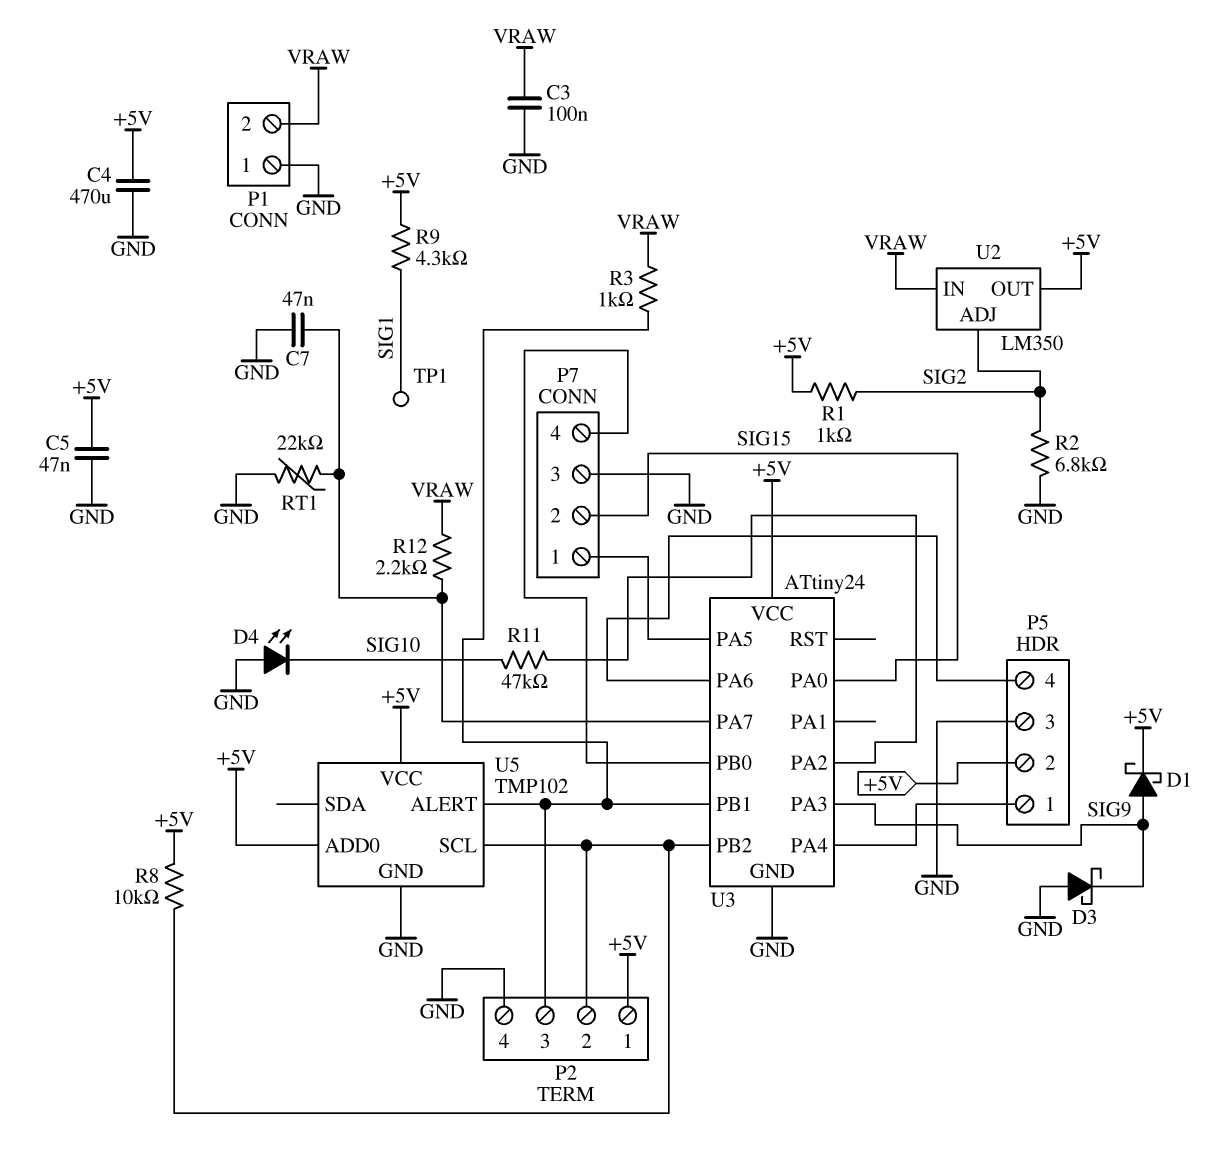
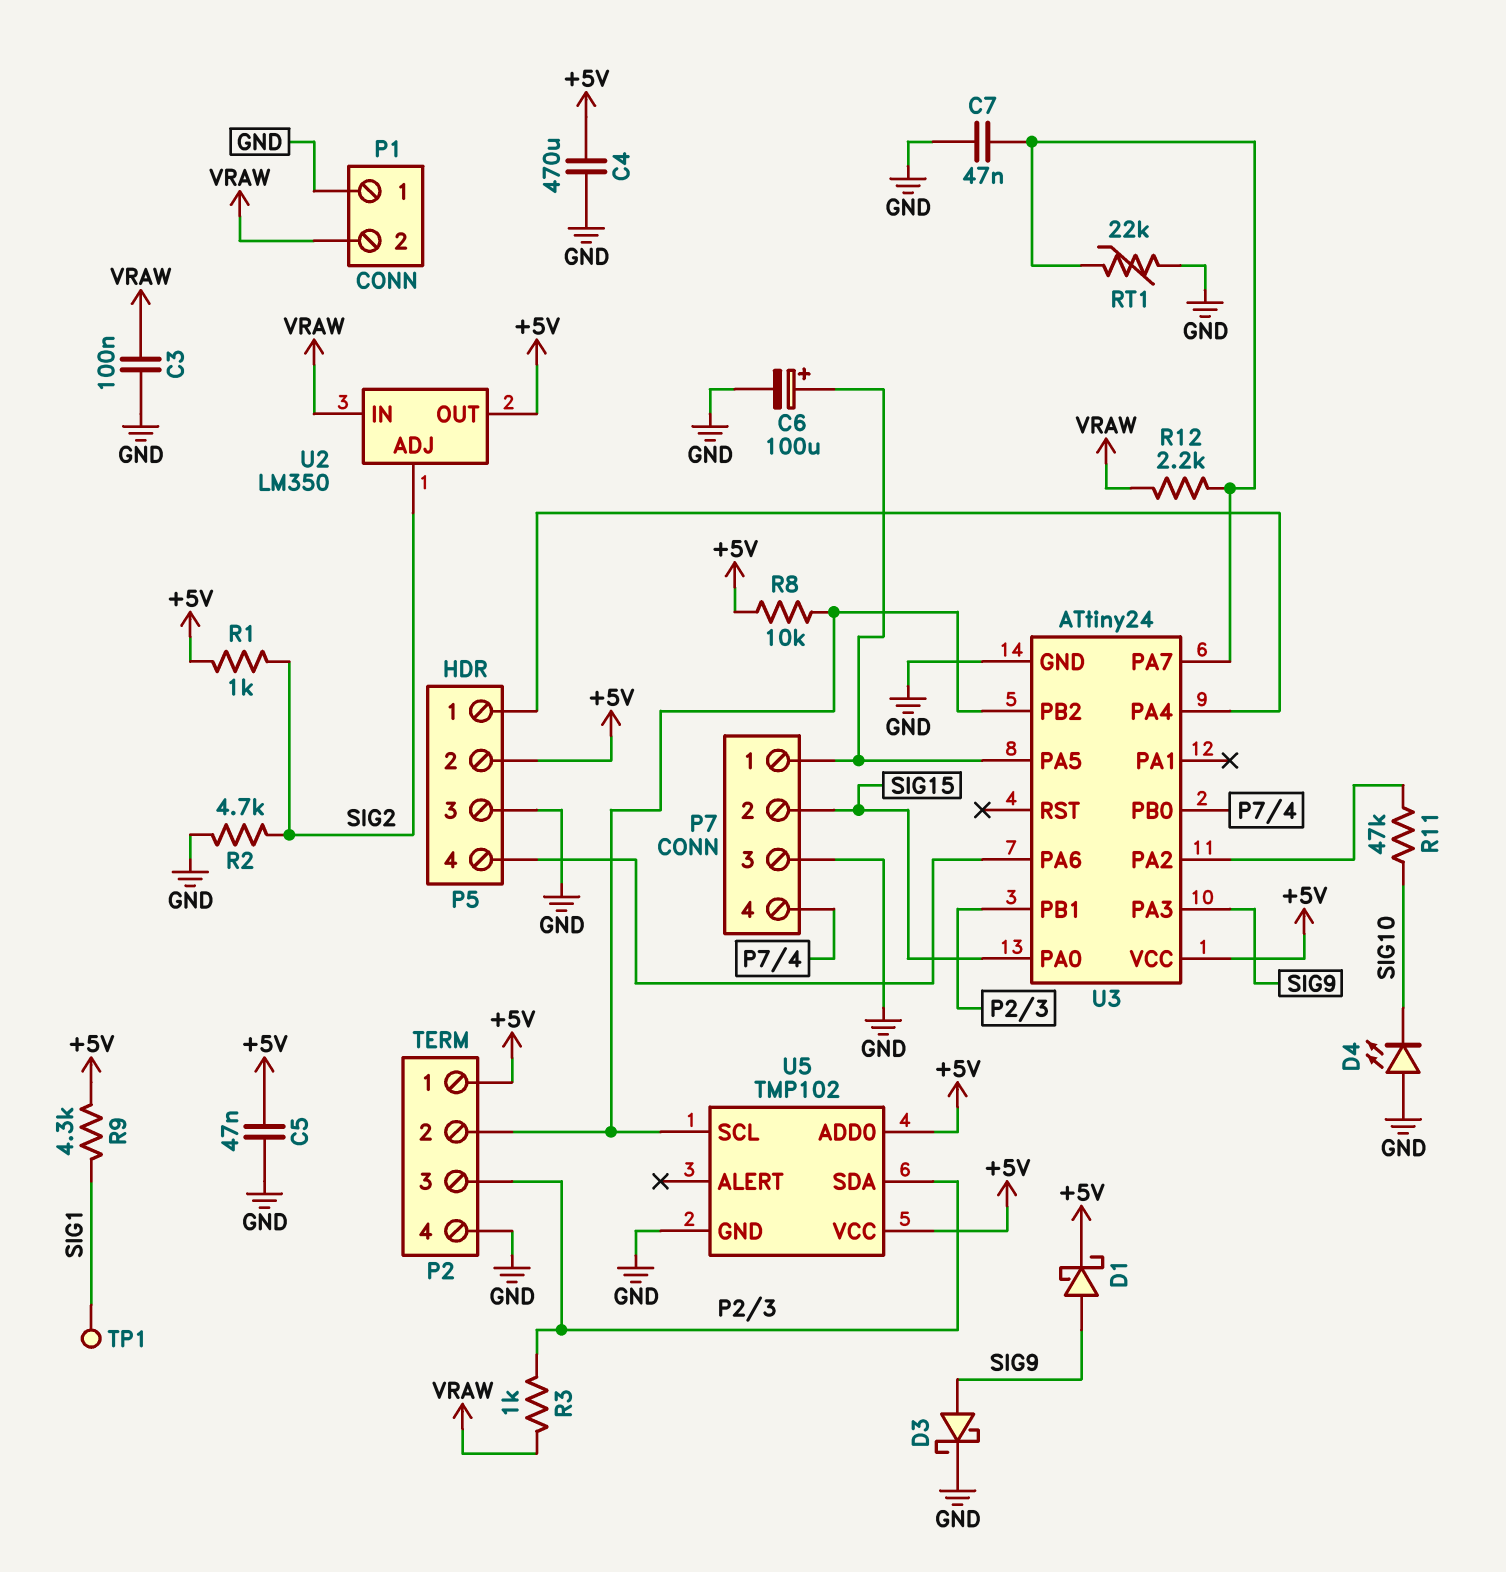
C6: none -> 100uF (plus P7/1, minus GND)
D3: schottky (A GND, K SIG9) -> schottky (A SIG9, K GND)
R2: 6.8k (GND, SIG2) -> 4.7k (GND, SIG2)
U5 pin ALERT: P2/3 -> none
U5 pin SDA: none -> P2/3

